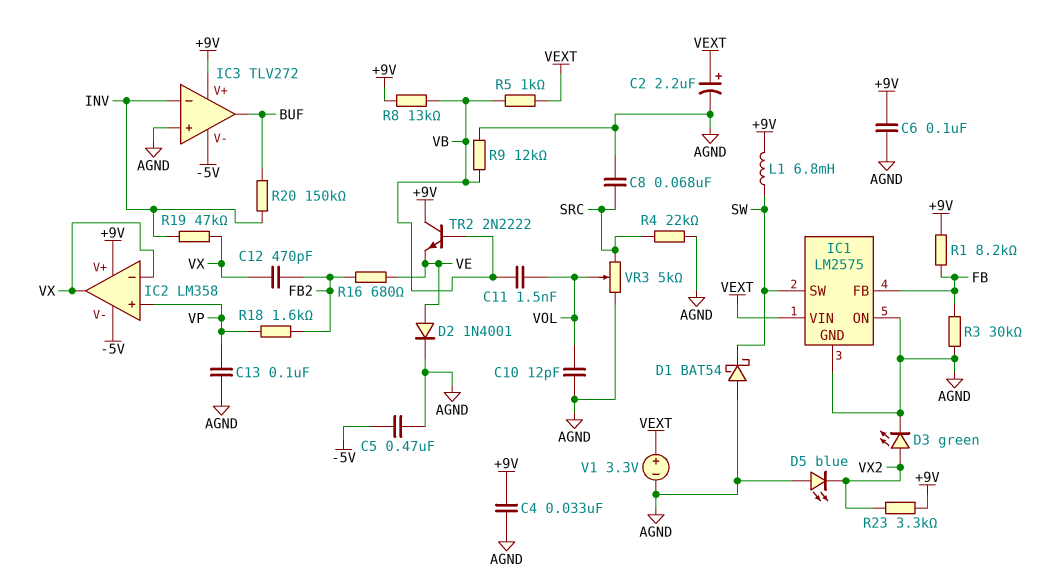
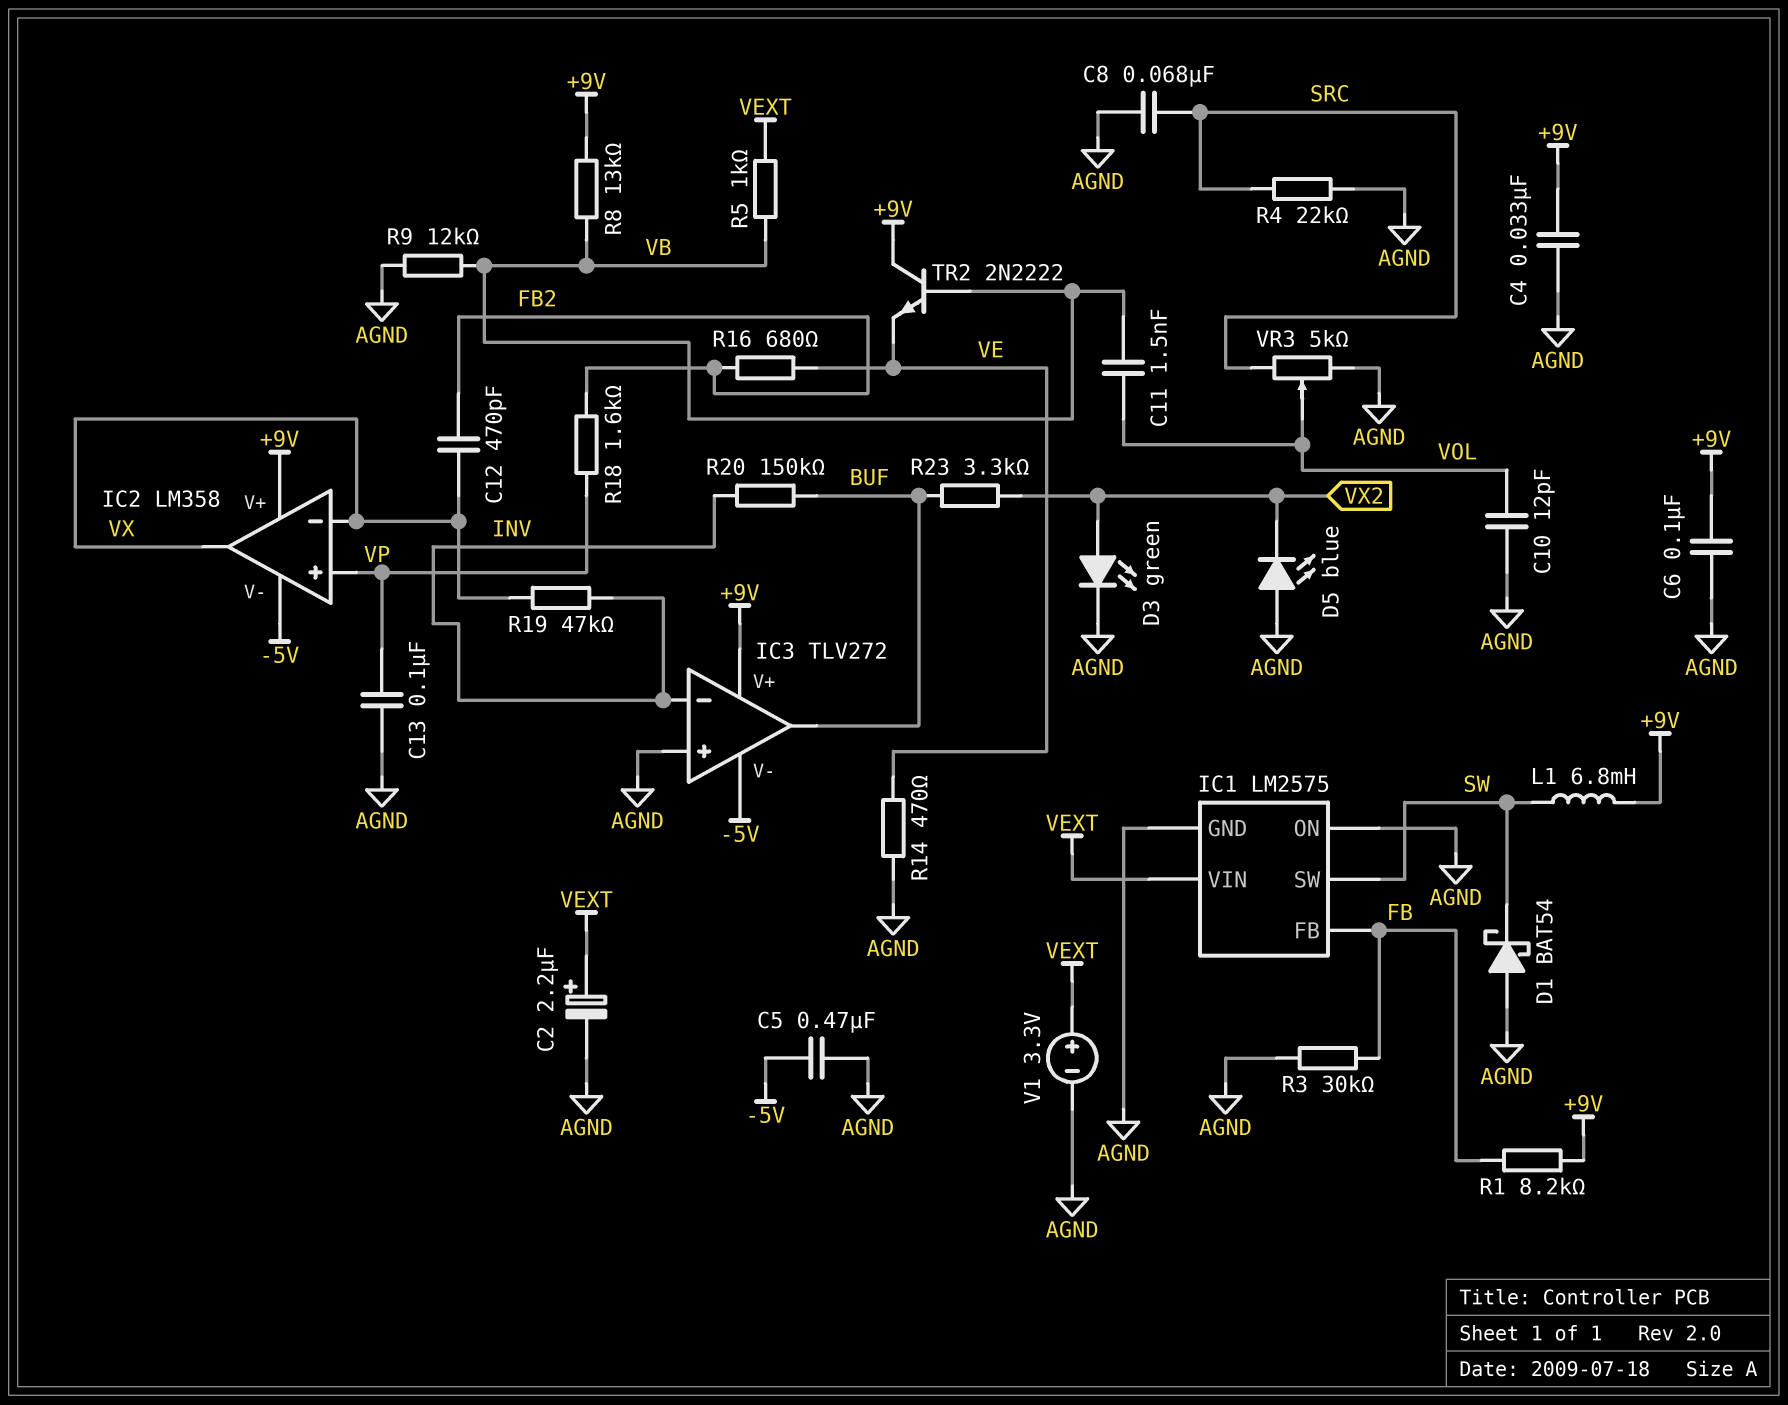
D2: diode 1N4001 (A VE, K AGND) -> none
R14: none -> 470 (AGND, VE)
R23: 3.3k (+9V, VX2) -> 3.3k (BUF, VX2)

